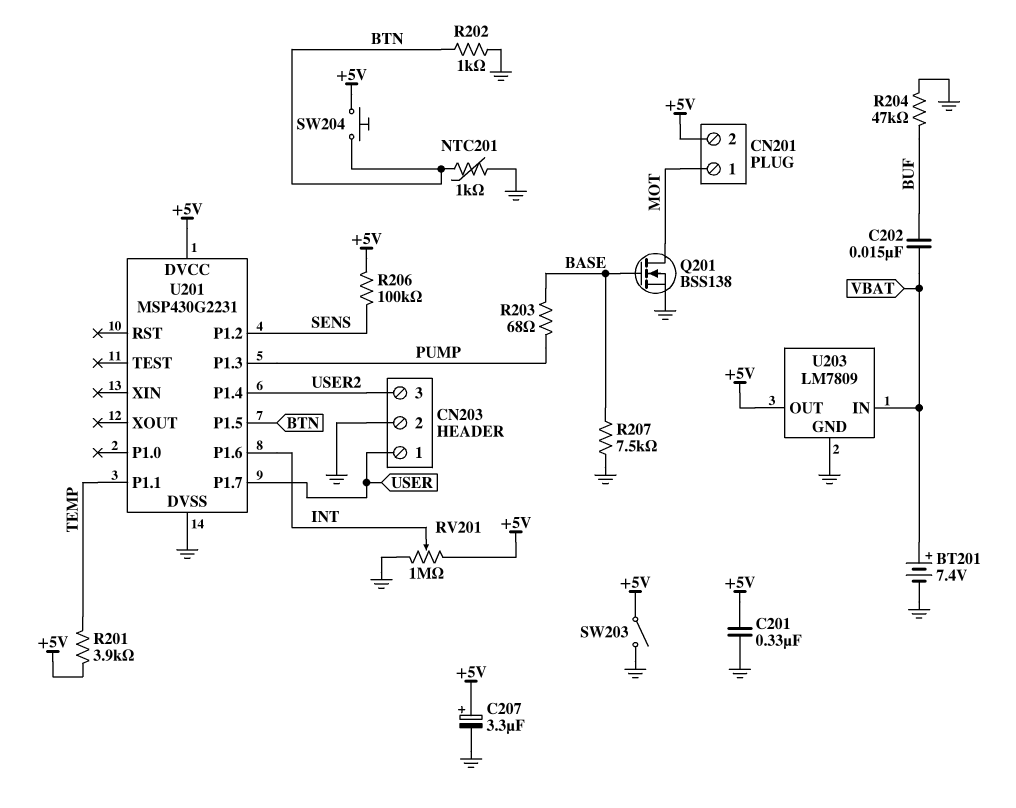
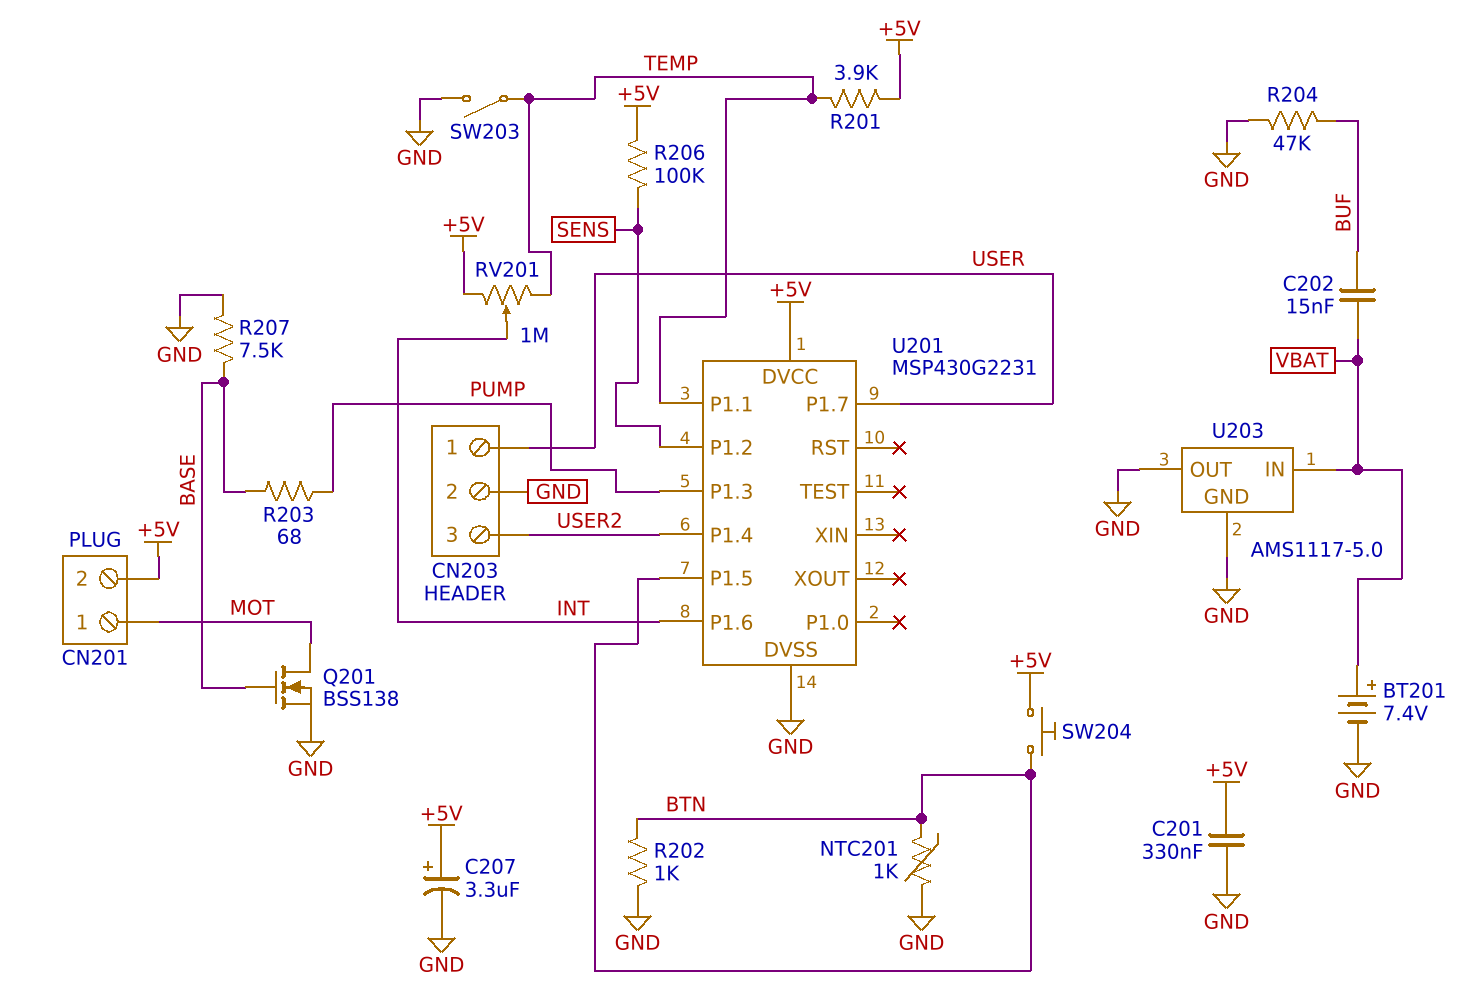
RV201: 1M (+5V, GND, wiper INT) -> 1M (+5V, TEMP, wiper INT)
SW203: switch (+5V, GND) -> switch (GND, TEMP)
U203: LM7809 -> AMS1117-5.0
U203 pin OUT: +5V -> GND

